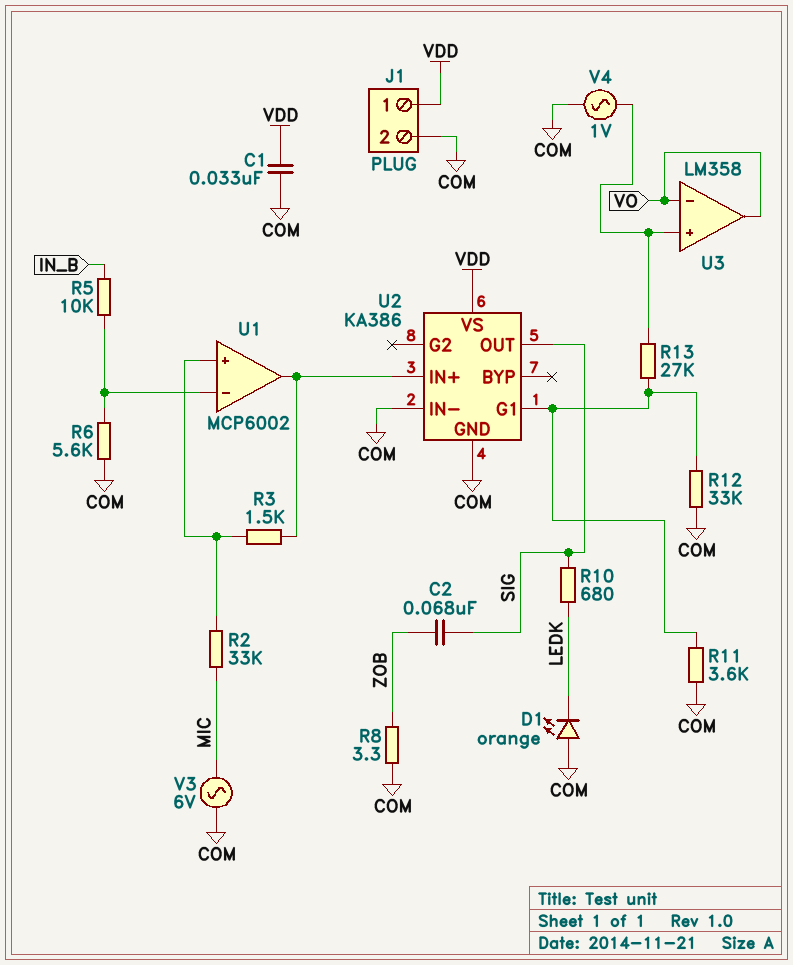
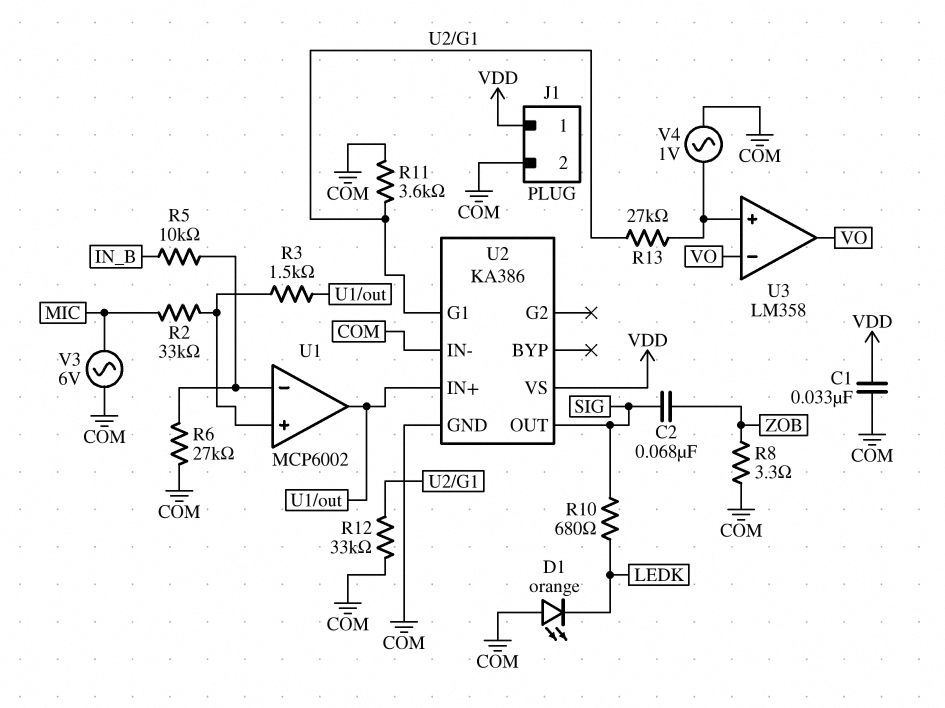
R6: 5.6k (COM, U1/in-) -> 27k (COM, U1/in-)

